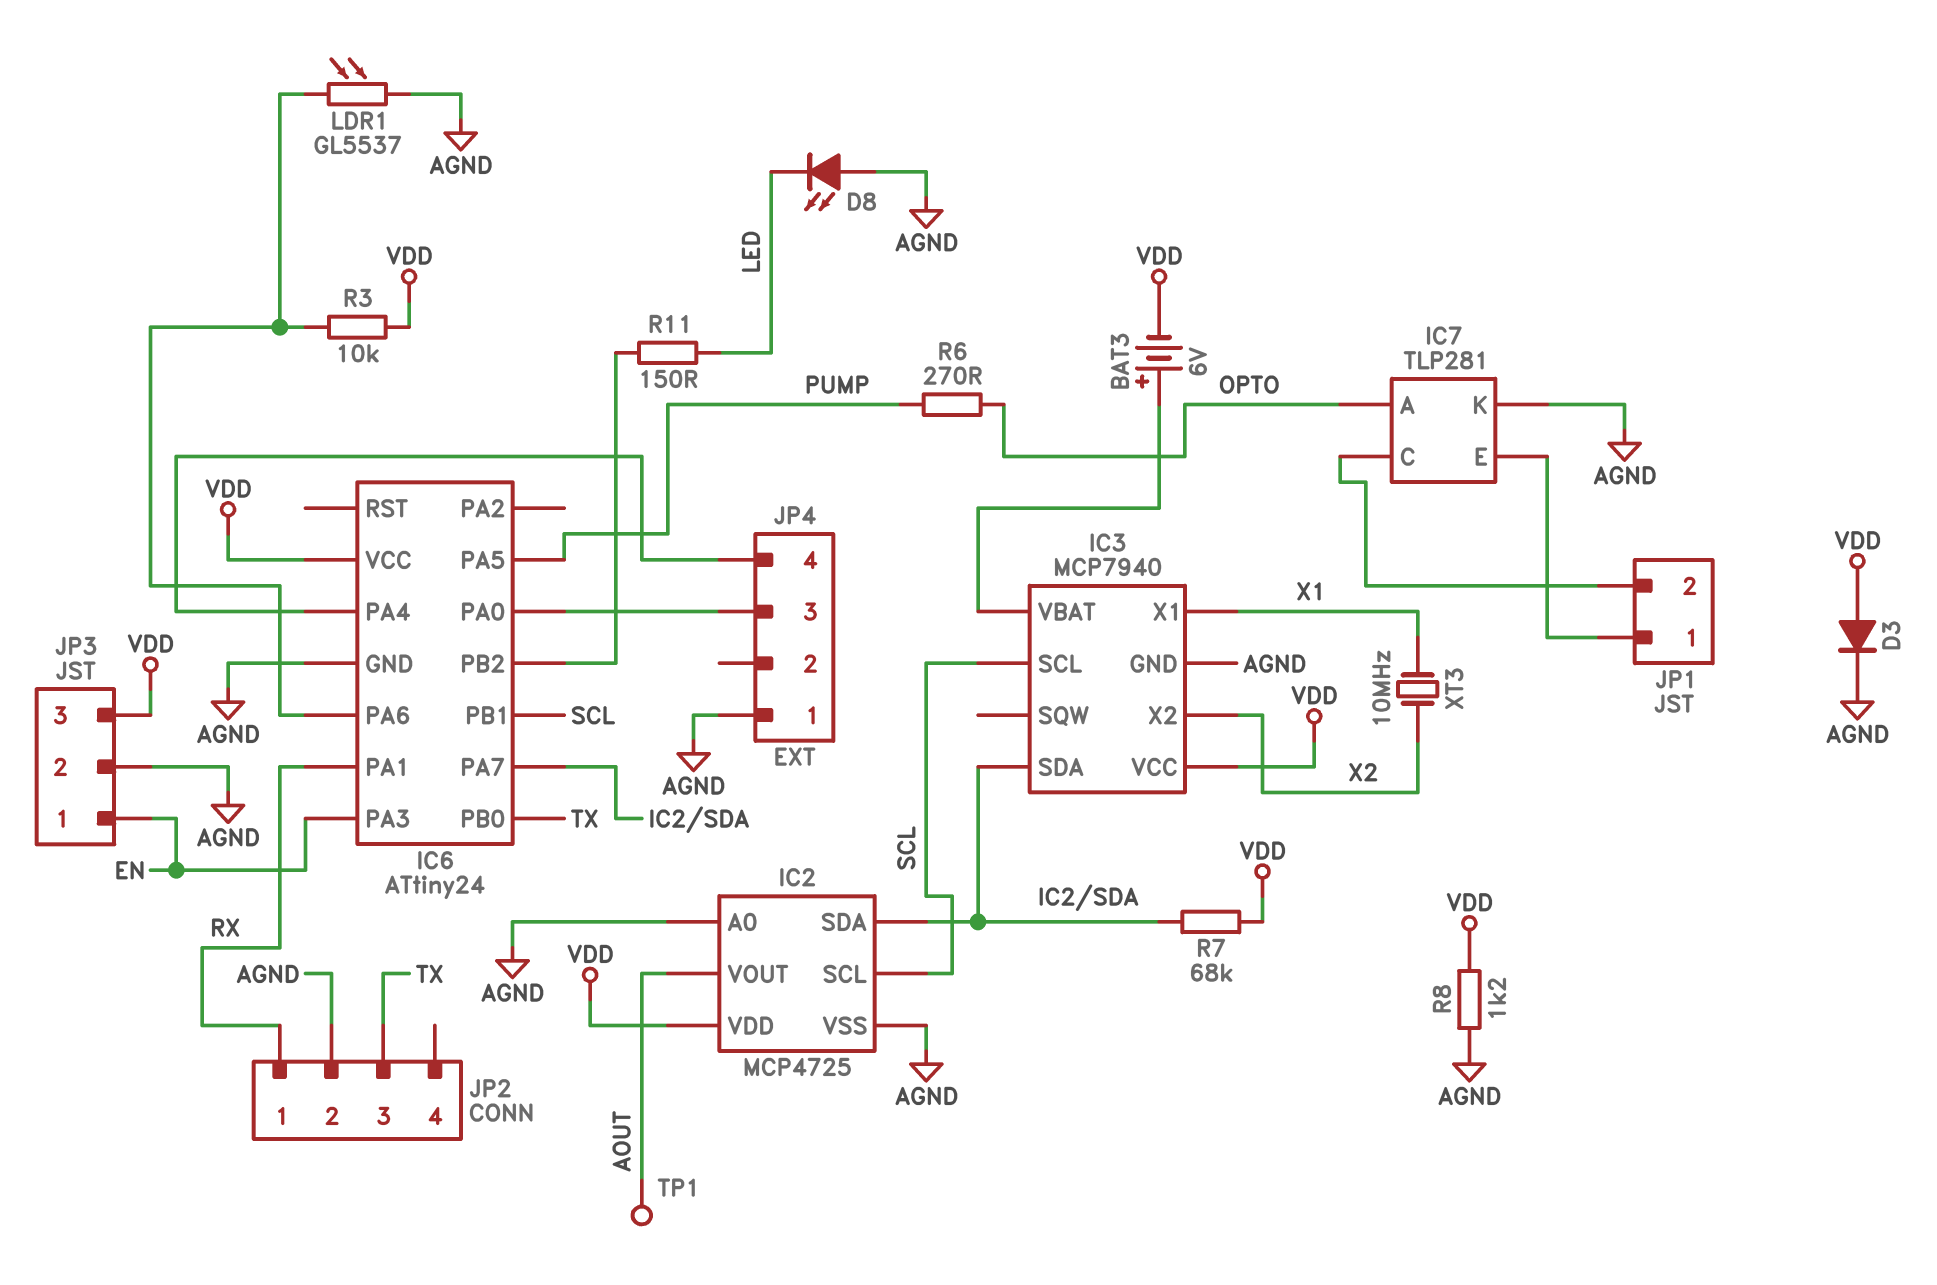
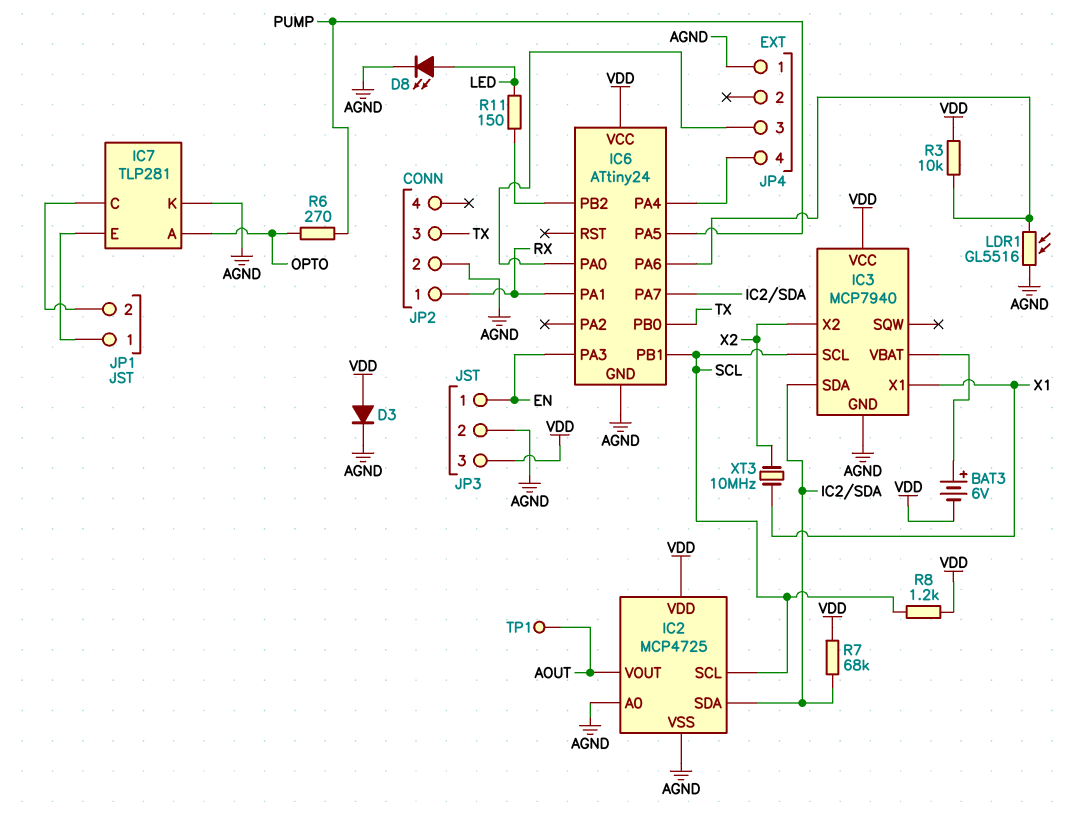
D8: LED (A AGND, K LED) -> LED (A LED, K AGND)
LDR1: GL5537 (AGND, IC6/PA6) -> GL5516 (AGND, IC6/PA6)
R8: 1.2k (AGND, VDD) -> 1.2k (SCL, VDD)

